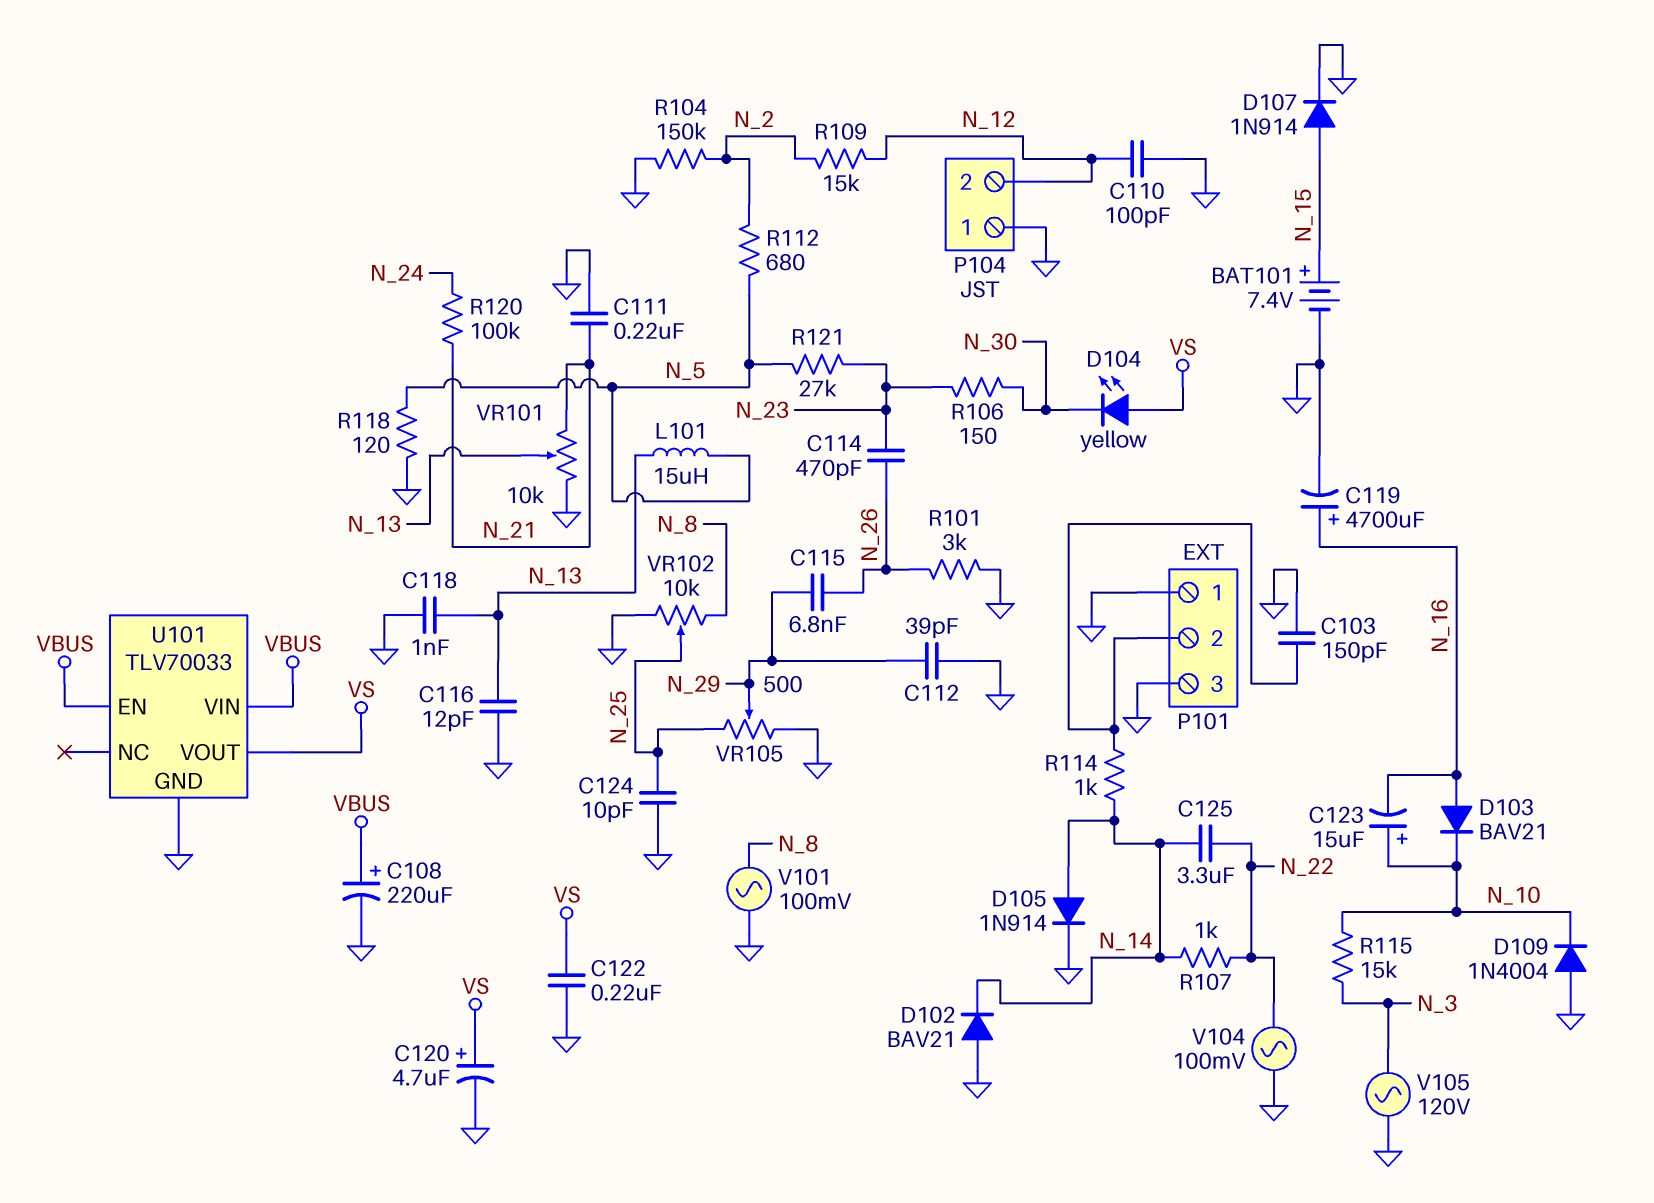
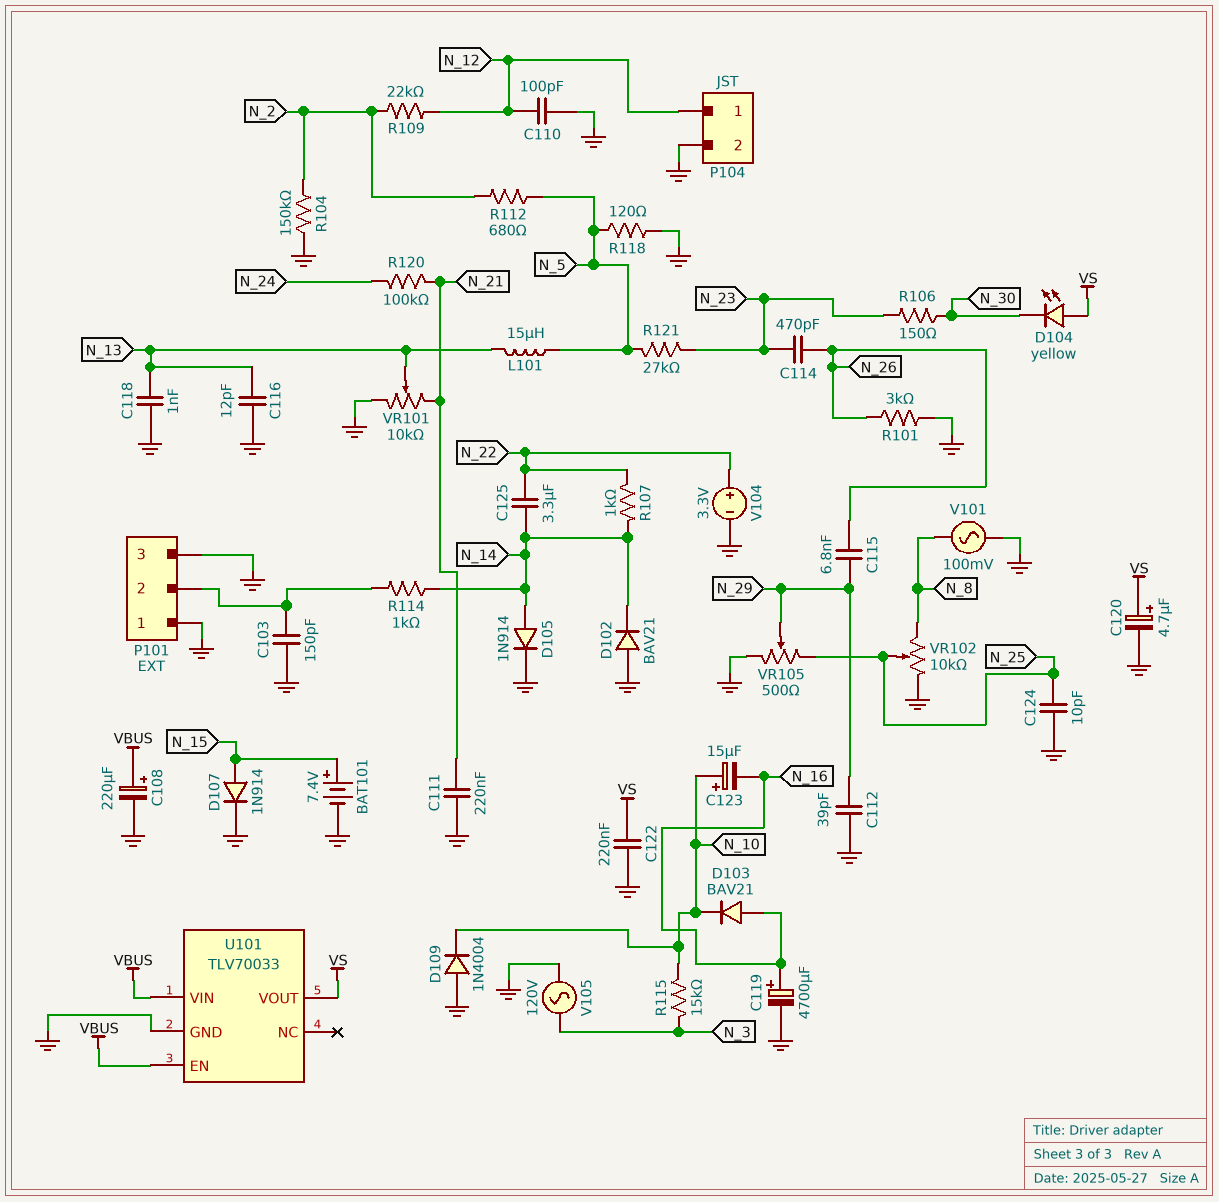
P104 pin 1: GND -> N_12
P104 pin 2: N_12 -> GND
R109: 15k (N_2, N_12) -> 22k (N_2, N_12)
V104: AC 100mV (GND, N_22) -> 3.3V (plus N_22, minus GND)

